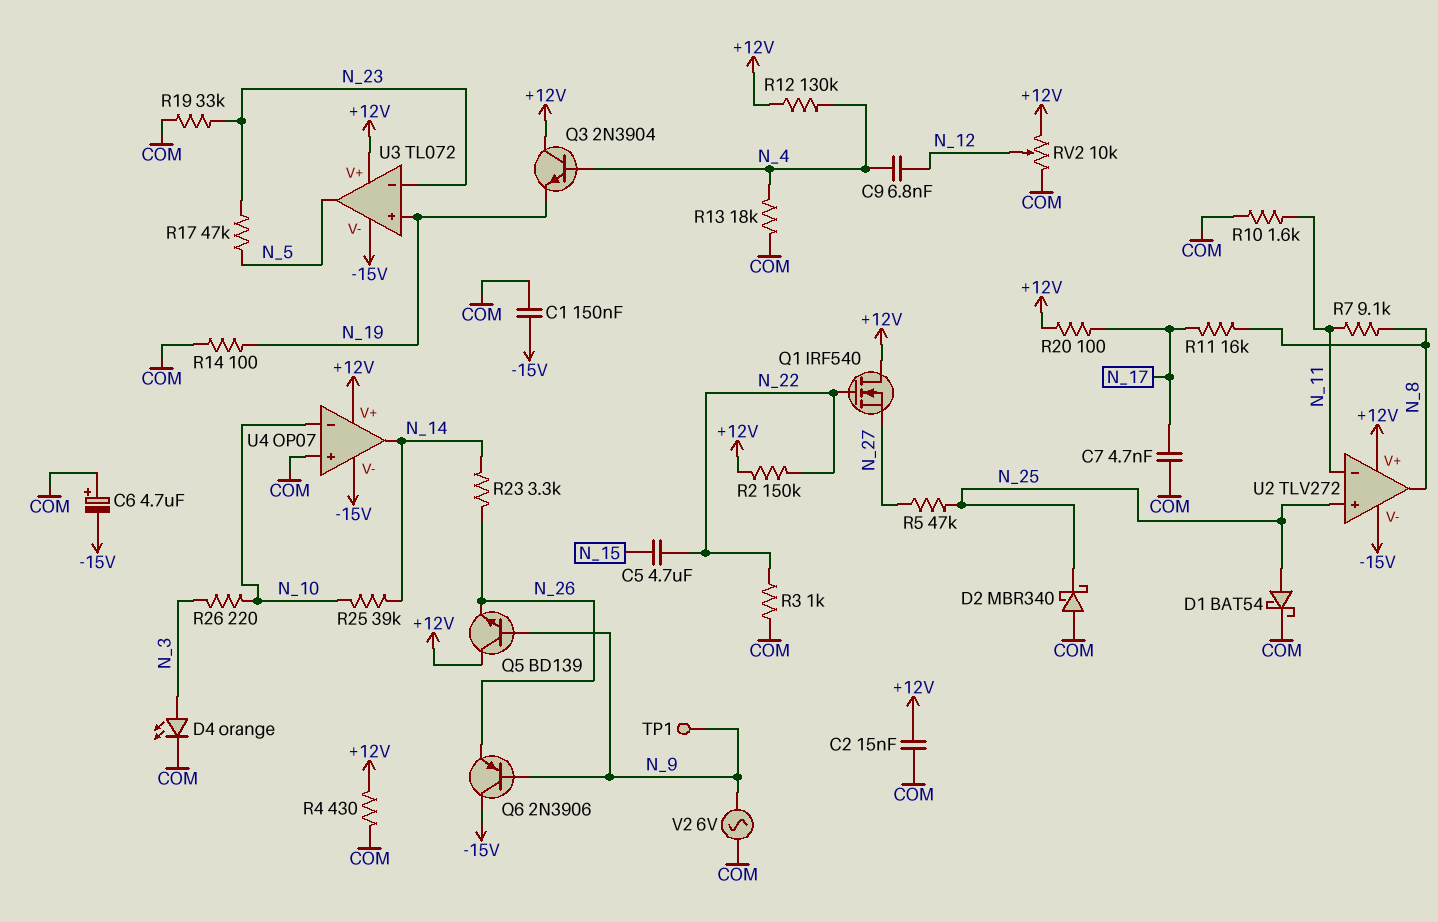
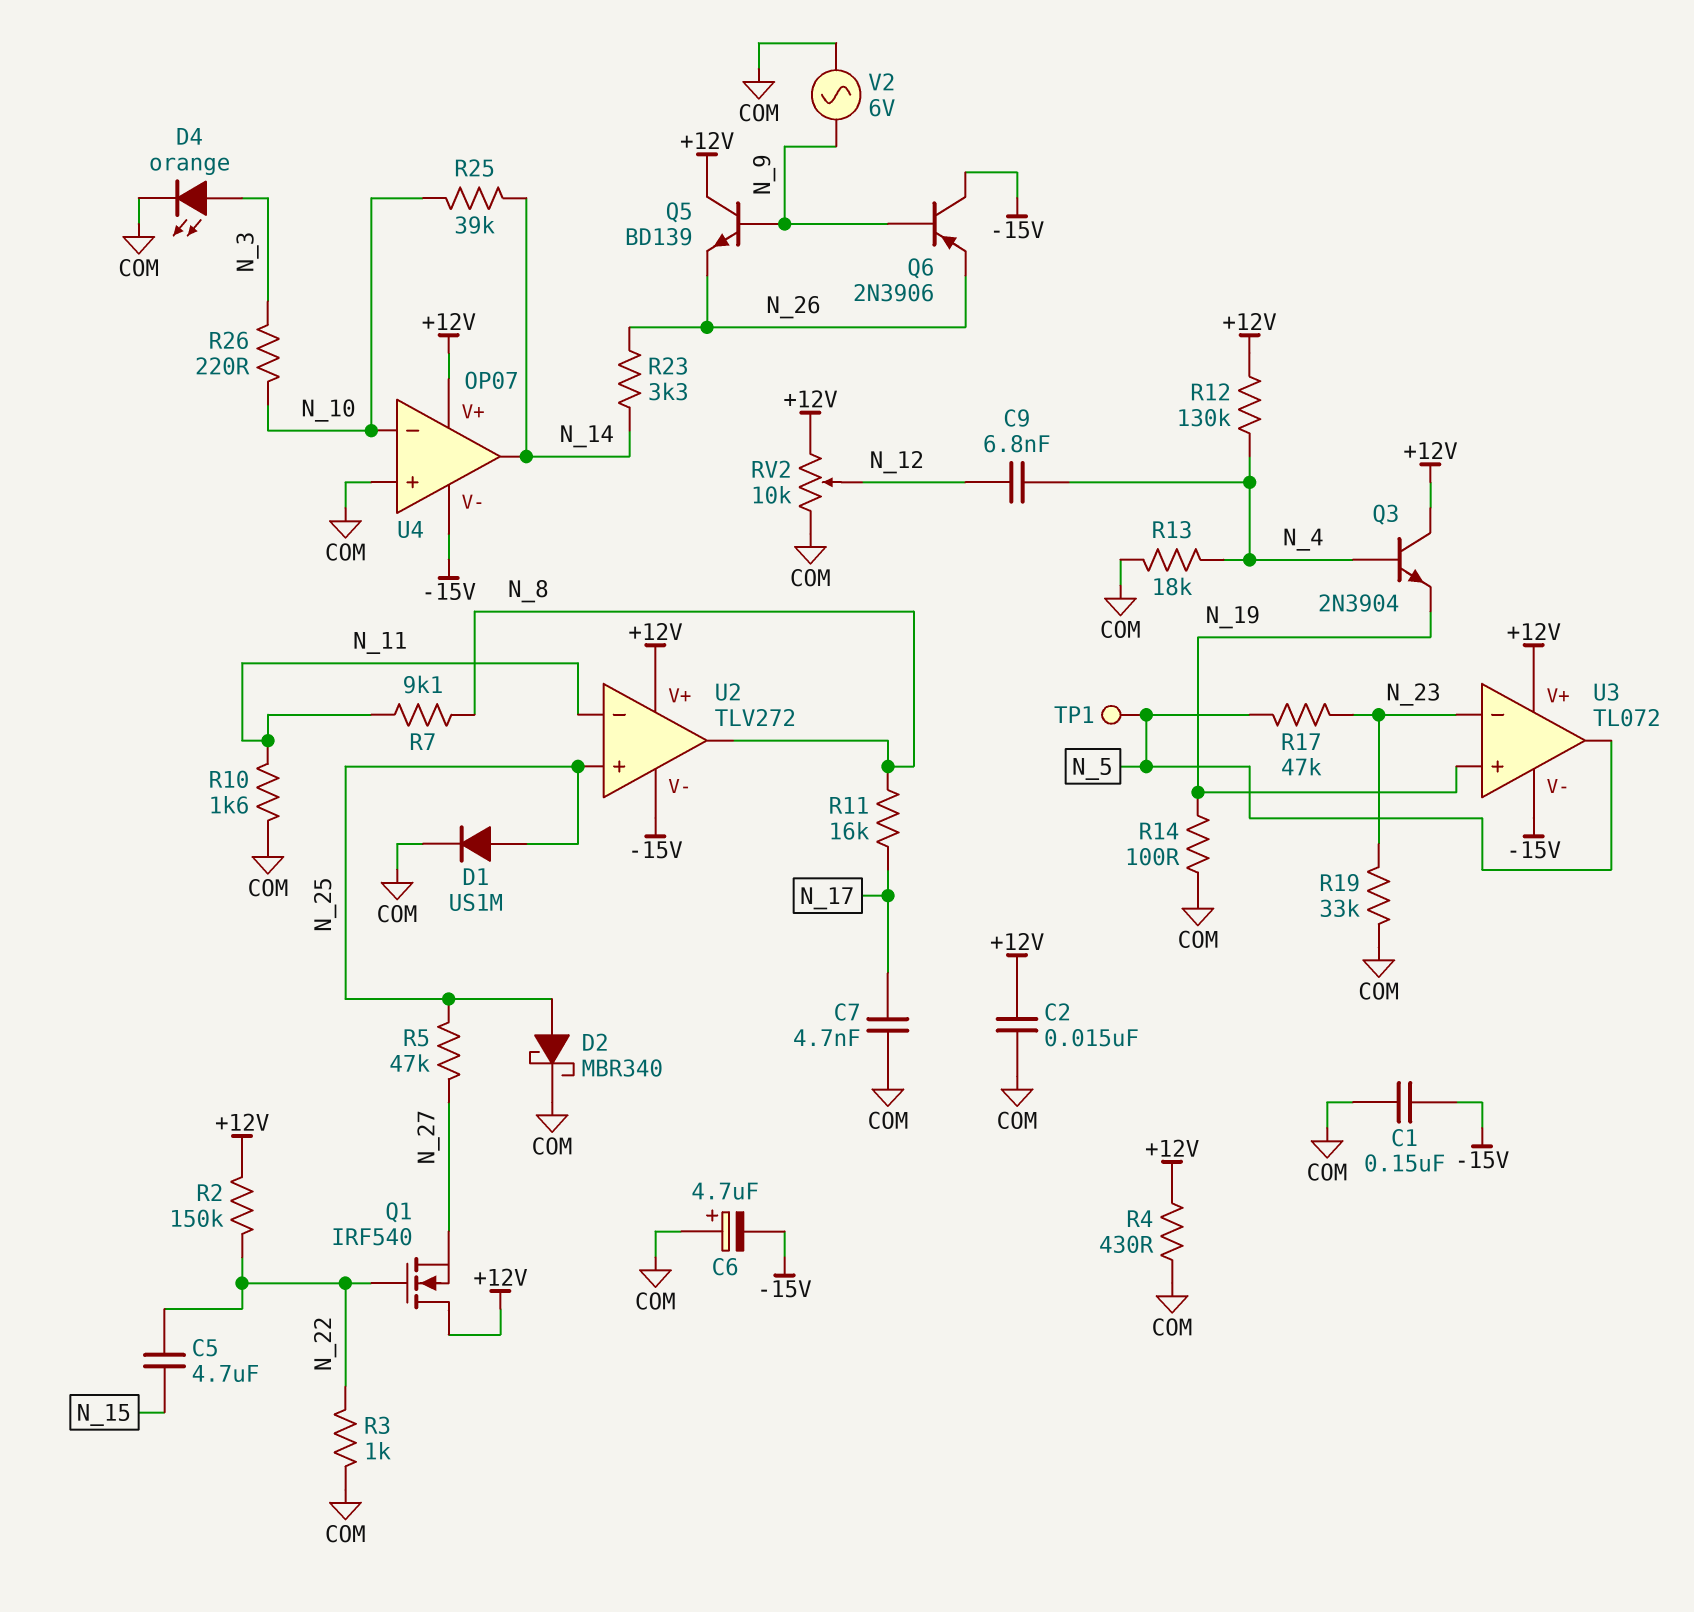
D1: schottky BAT54 (A N_25, K COM) -> diode US1M (A N_25, K COM)
D2: schottky MBR340 (A COM, K N_25) -> schottky MBR340 (A N_25, K COM)
R20: 100 (+12V, N_17) -> none
TP1: test point (N_9) -> test point (N_5)

